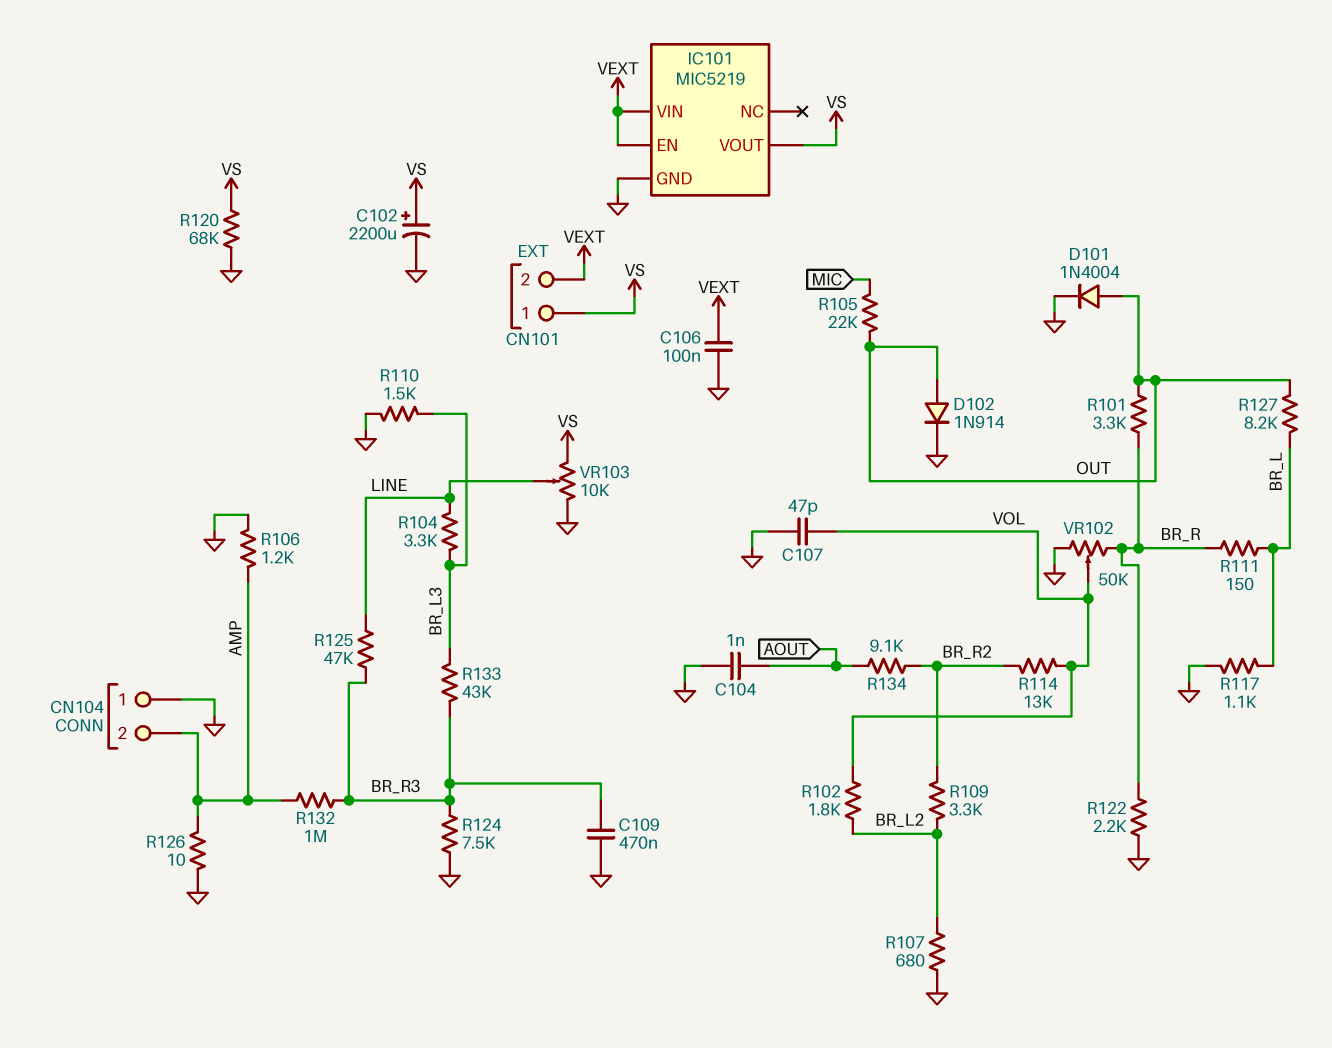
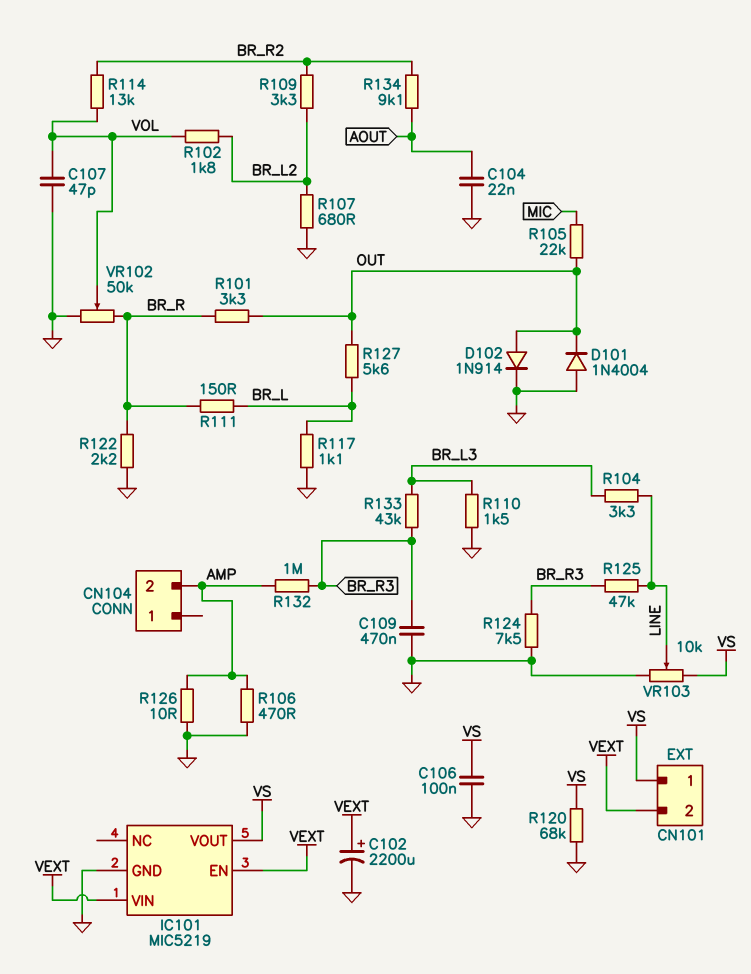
C102: 2200uF (plus VS, minus GND) -> 2200uF (plus VEXT, minus GND)
C104: 1nF (AOUT, GND) -> 22nF (AOUT, GND)
C106: 100nF (GND, VEXT) -> 100nF (GND, VS)
CN104 pin 1: GND -> none
D101: diode 1N4004 (A OUT, K GND) -> diode 1N4004 (A GND, K OUT)
R106: 1.2k (AMP, GND) -> 470 (AMP, GND)
R127: 8.2k (BR_L, OUT) -> 5.6k (BR_L, OUT)

